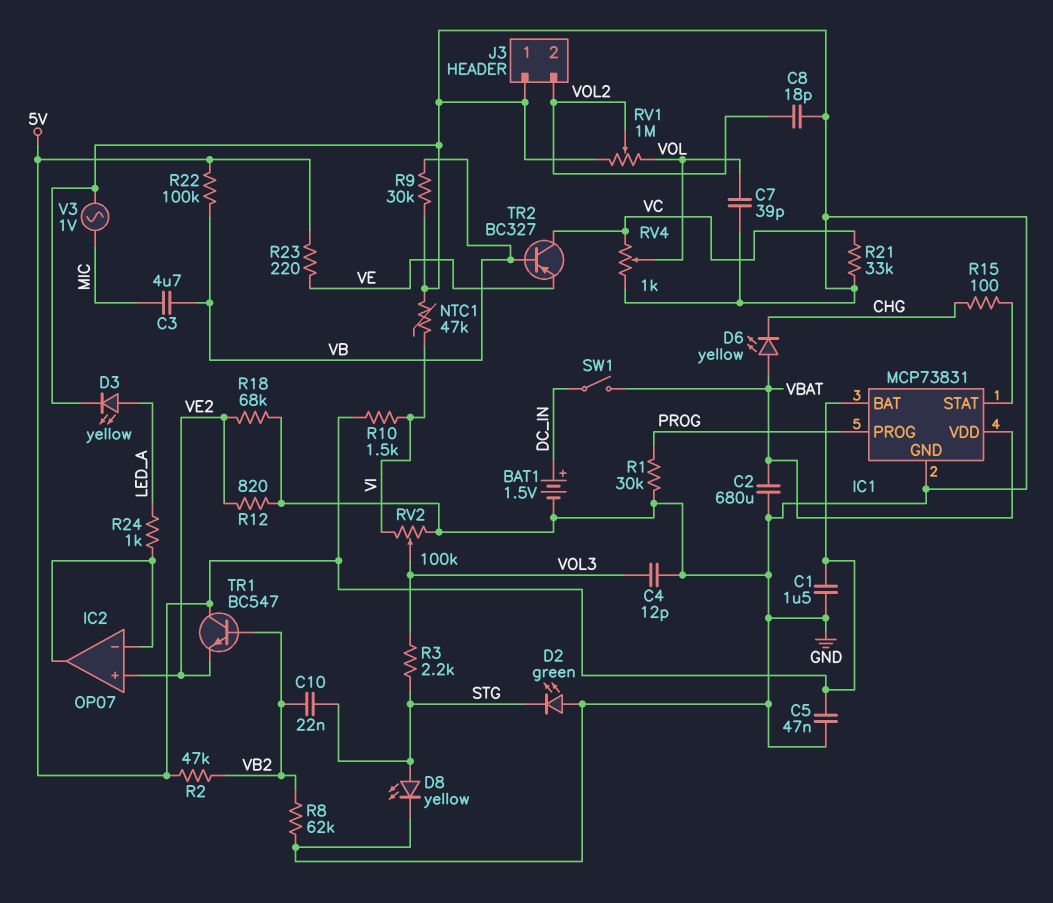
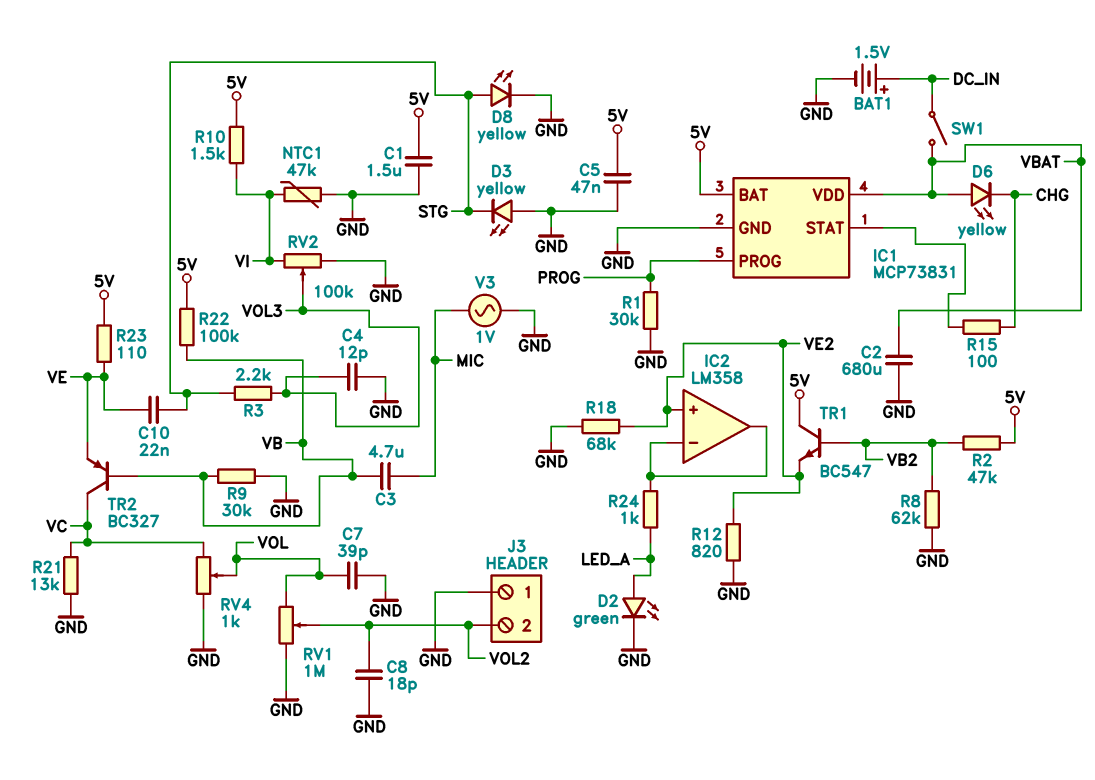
C10: 22nF (STG, VB2) -> 22nF (STG, VE)
D2: LED green (A GND, K STG) -> LED green (A LED_A, K GND)
D3: LED yellow (A LED_A, K GND) -> LED yellow (A GND, K STG)
IC2: OP07 -> LM358
R21: 33k (GND, VC) -> 13k (GND, VC)
R23: 220 (5V, VE) -> 110 (5V, VE)

